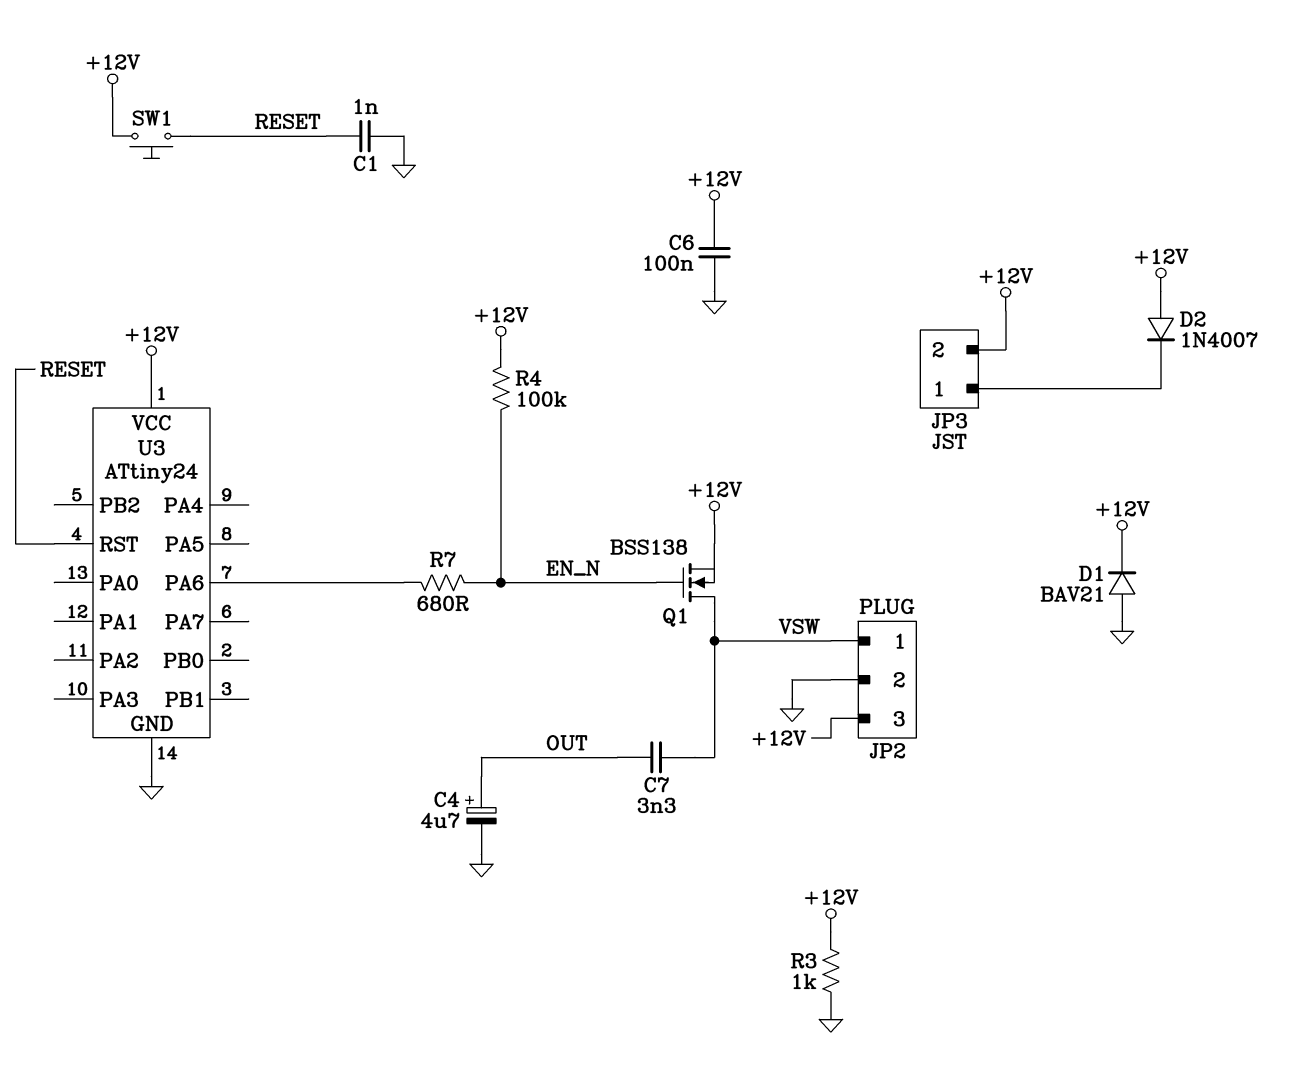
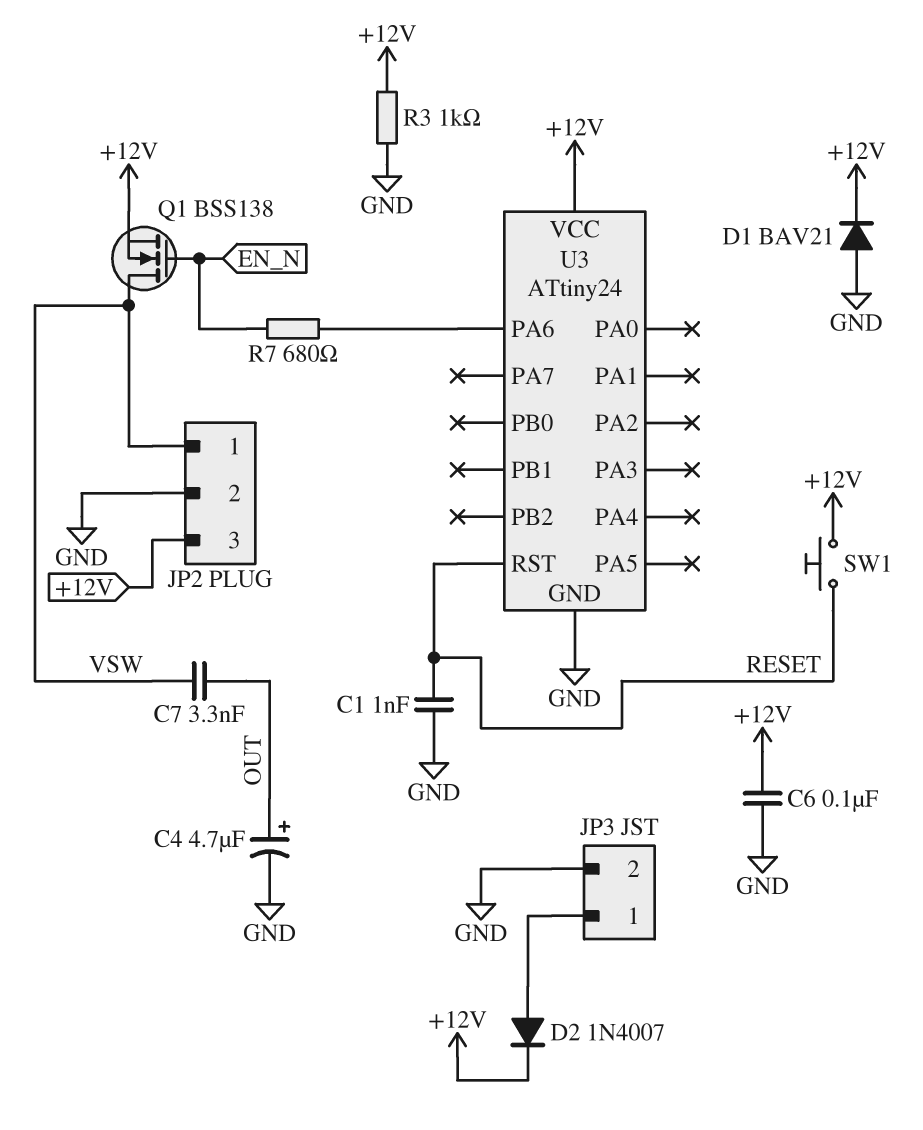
D2: diode 1N4007 (A +12V, K JP3/1) -> diode 1N4007 (A JP3/1, K +12V)
JP3 pin 2: +12V -> GND
R4: 100k (+12V, EN_N) -> none

